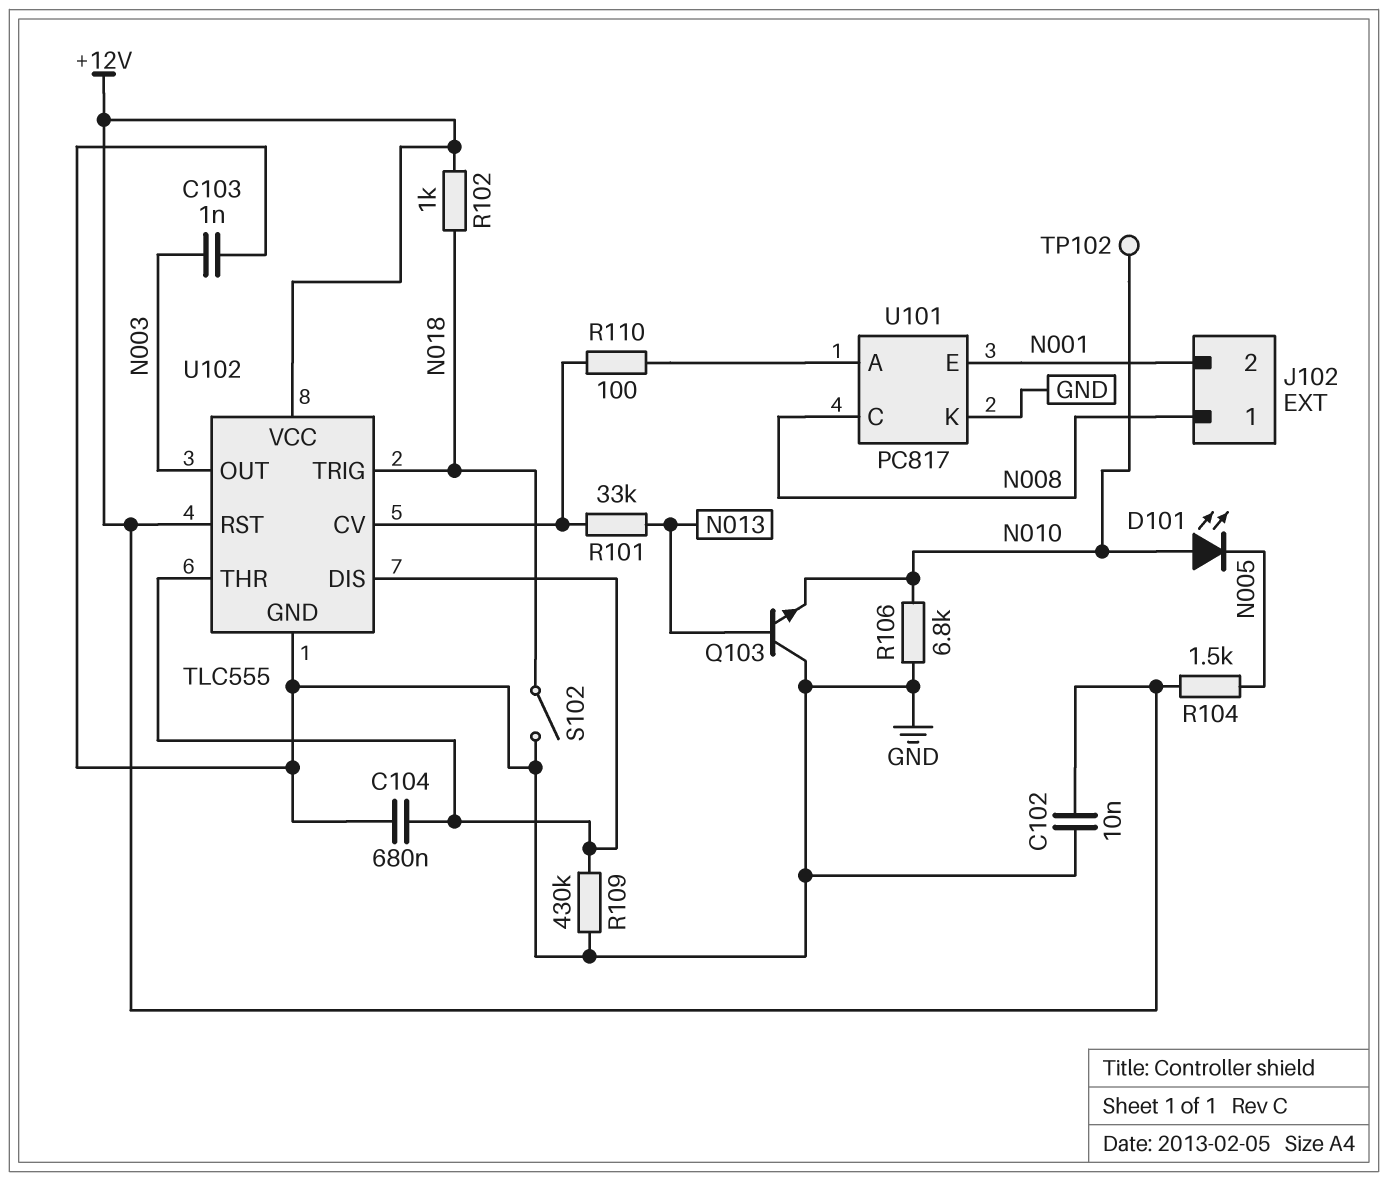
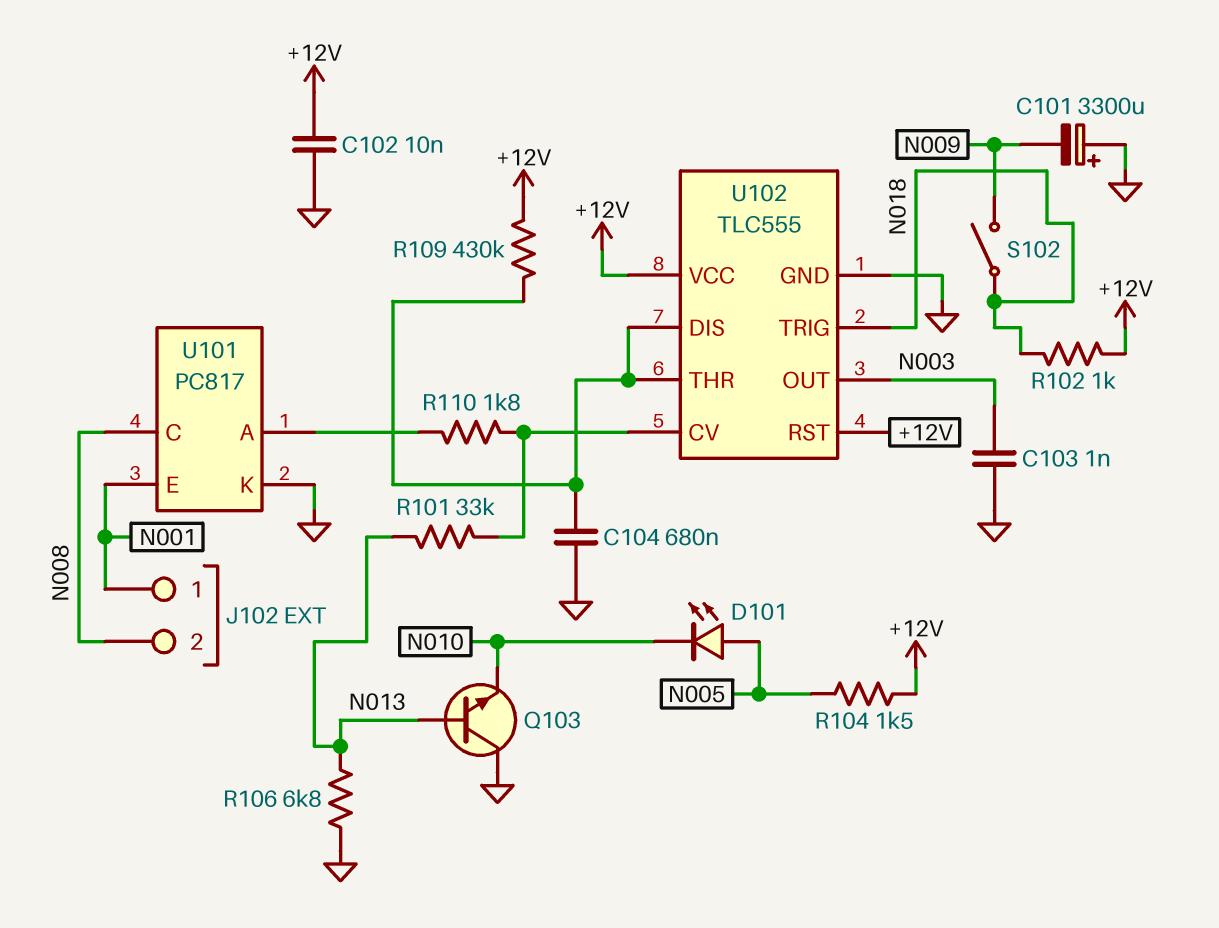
C101: none -> 3300uF (plus GND, minus N009)
D101: LED (A N010, K N005) -> LED (A N005, K N010)
J102 pin 1: N008 -> N001
J102 pin 2: N001 -> N008
R106: 6.8k (GND, N010) -> 6.8k (GND, N013)
R109: 430k (GND, U102/DIS) -> 430k (+12V, U102/DIS)
R110: 100 (U101/A, U102/CV) -> 1.8k (U101/A, U102/CV)
S102: switch (GND, N018) -> switch (N009, N018)
TP102: test point (N010) -> none

